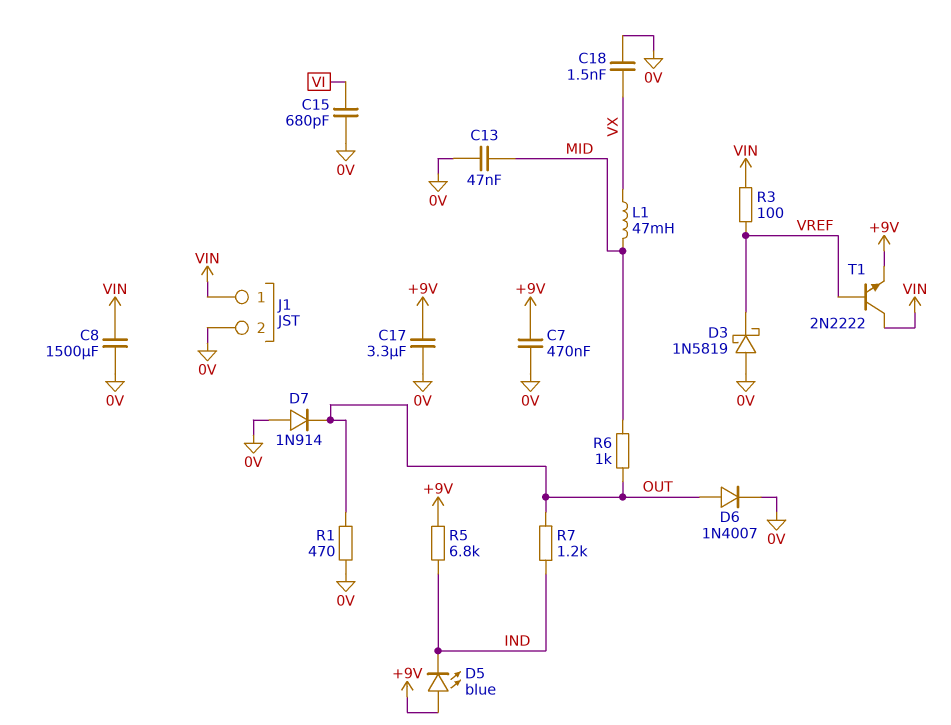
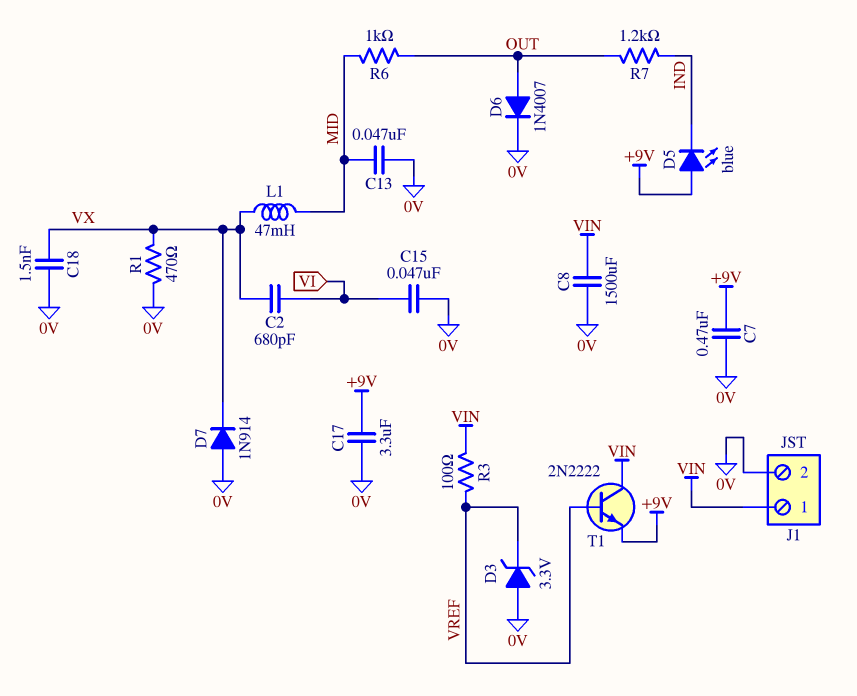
C2: none -> 680pF (VI, VX)
C15: 680pF (0V, VI) -> 47nF (0V, VI)
D3: schottky 1N5819 (A 0V, K VREF) -> zener 3.3V (A 0V, K VREF)
D7: diode 1N914 (A 0V, K OUT) -> diode 1N914 (A 0V, K VX)
R1: 470 (0V, OUT) -> 470 (0V, VX)
R5: 6.8k (+9V, IND) -> none

